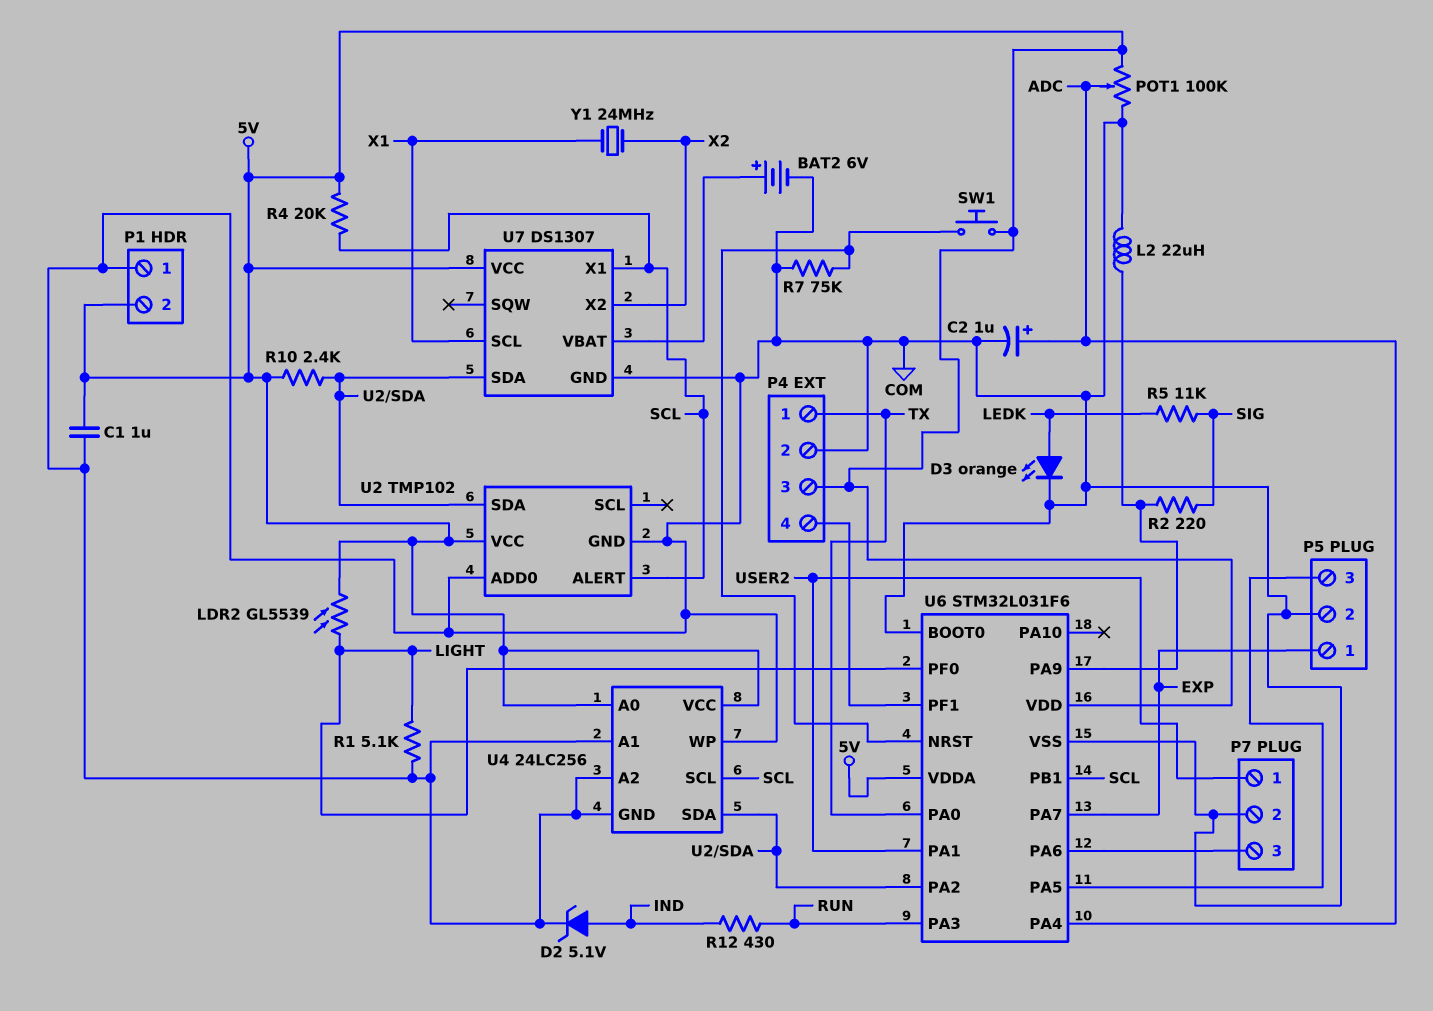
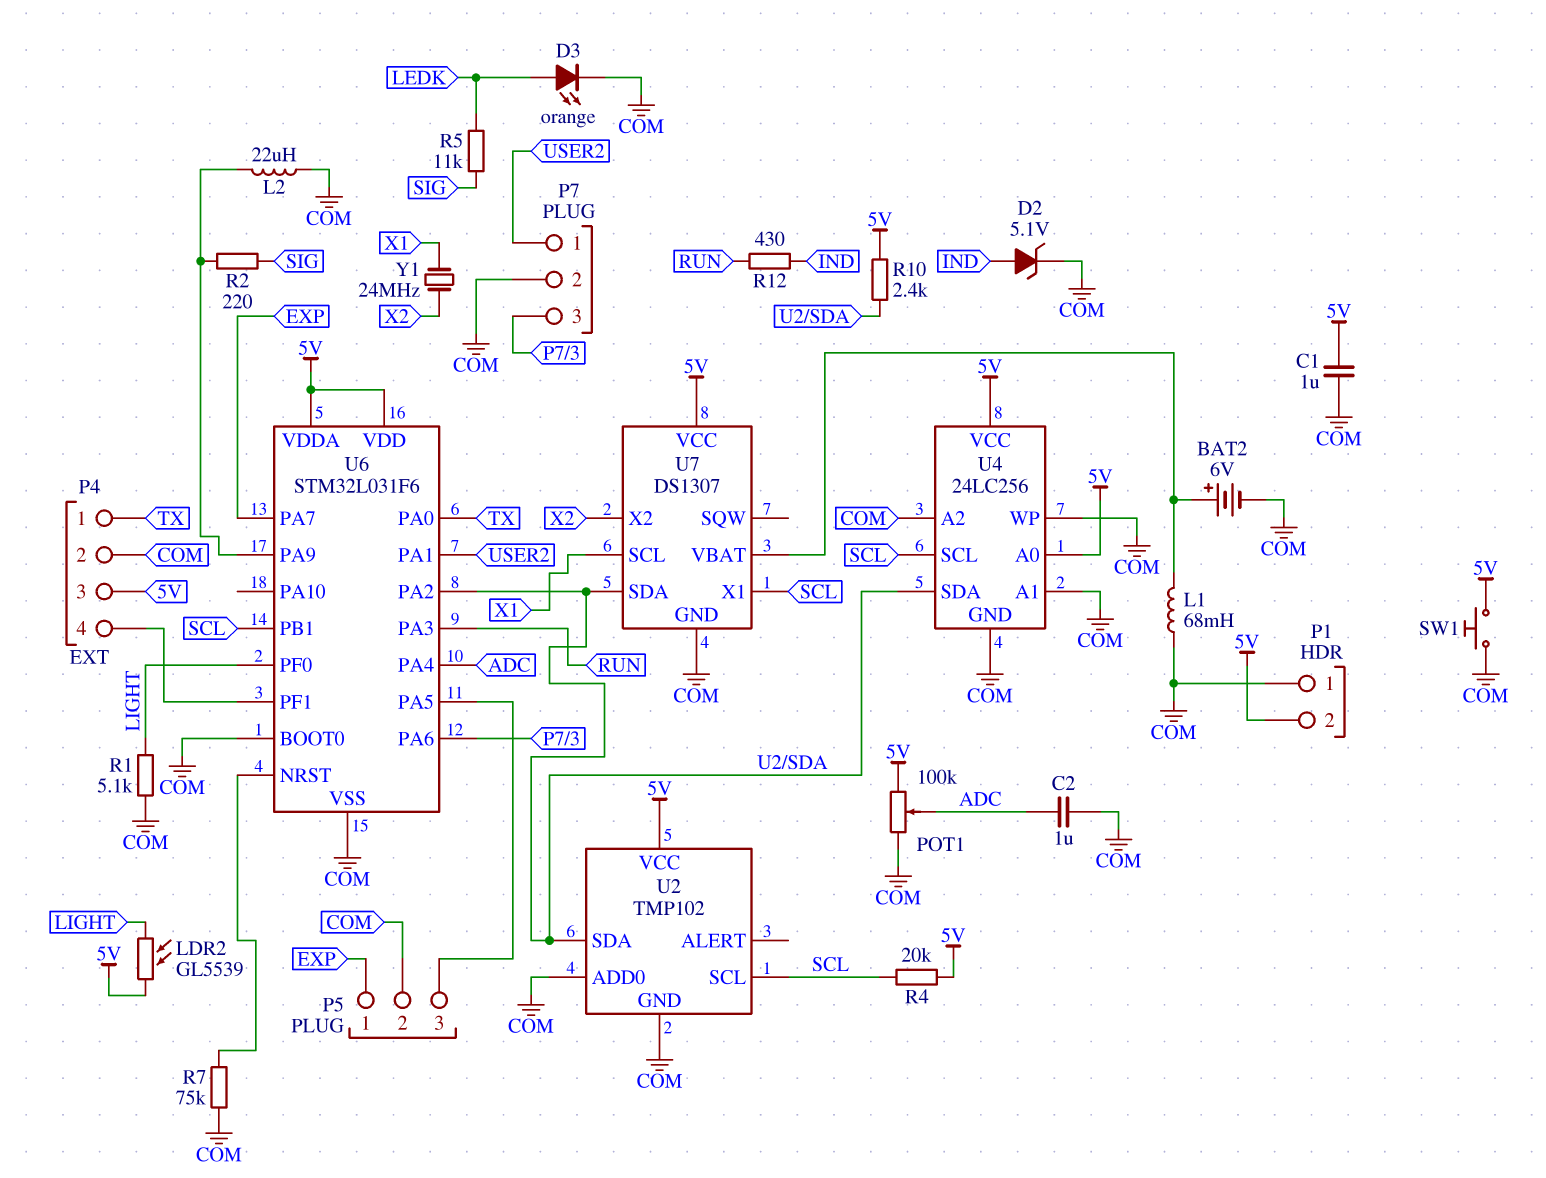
C2: 1uF (plus ADC, minus COM) -> 1uF (ADC, COM)
L1: none -> 68mH (COM, U7/VBAT)
SW1: button (5V, U6/NRST) -> button (5V, COM)
U2 pin ALERT: SCL -> none
U2 pin SCL: none -> SCL

